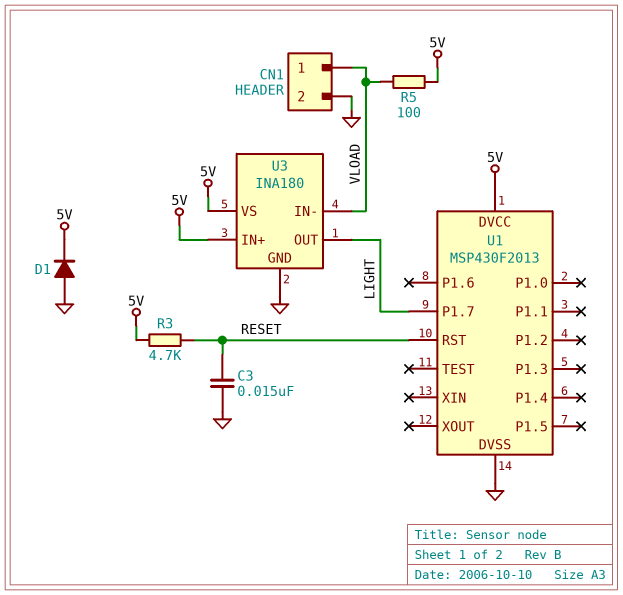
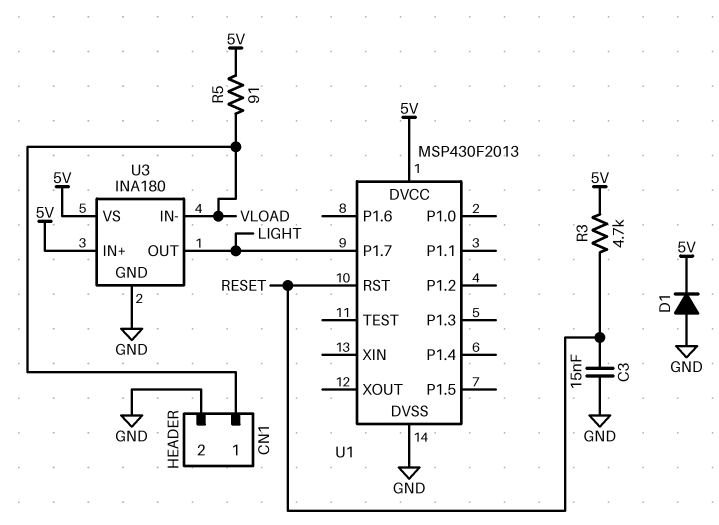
R5: 100 (5V, VLOAD) -> 91 (5V, VLOAD)

